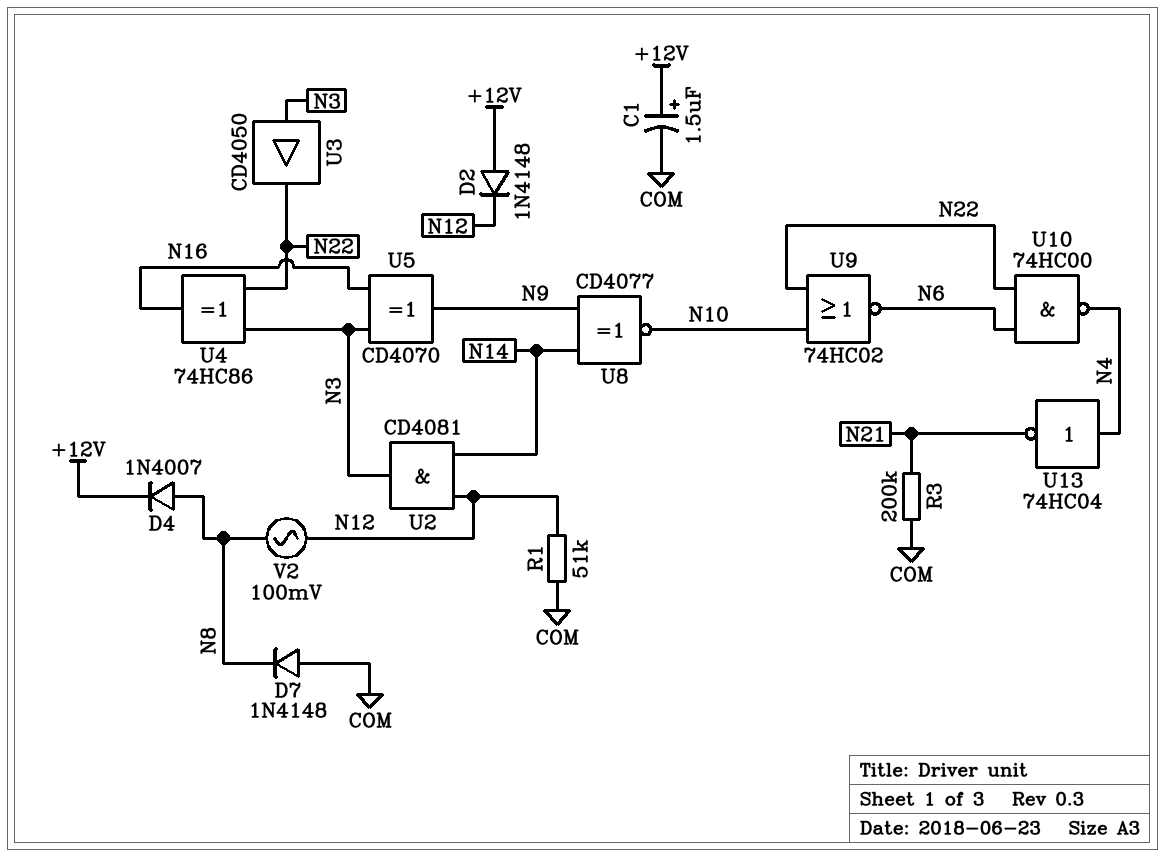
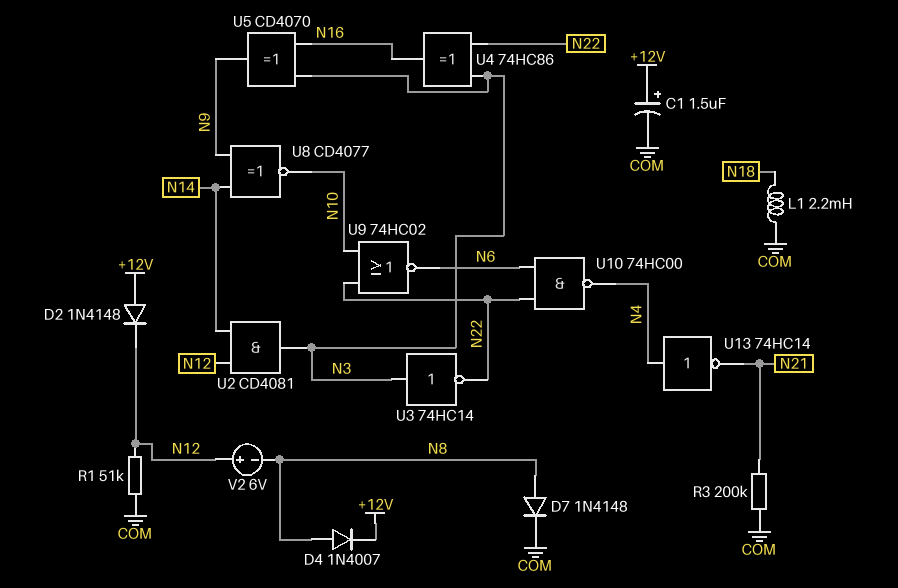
D7: diode 1N4148 (A COM, K N8) -> diode 1N4148 (A N8, K COM)
L1: none -> 2.2mH (COM, N18)
U3: buffer CD4050 (in N3, out N22) -> NOT 74HC14 (in N3, out N22)
U13: NOT 74HC04 (in N4, out N21) -> NOT 74HC14 (in N4, out N21)
V2: AC 100mV (N8, N12) -> 6V (plus N12, minus N8)

